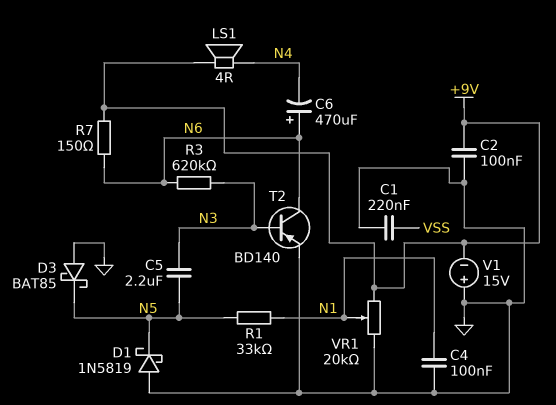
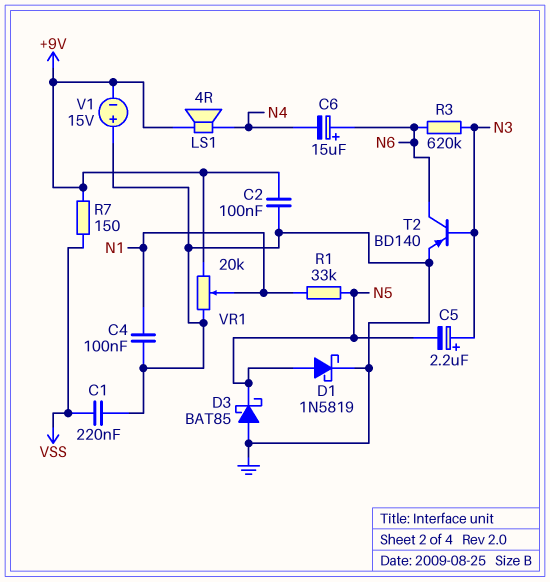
C5: 2.2uF (N3, N5) -> 2.2uF (plus N3, minus N5)
C6: 470uF (plus N6, minus N4) -> 15uF (plus N6, minus N4)
D1: schottky 1N5819 (A GND, K N5) -> schottky 1N5819 (A N5, K GND)
R7: 150 (+9V, N6) -> 150 (+9V, VSS)

